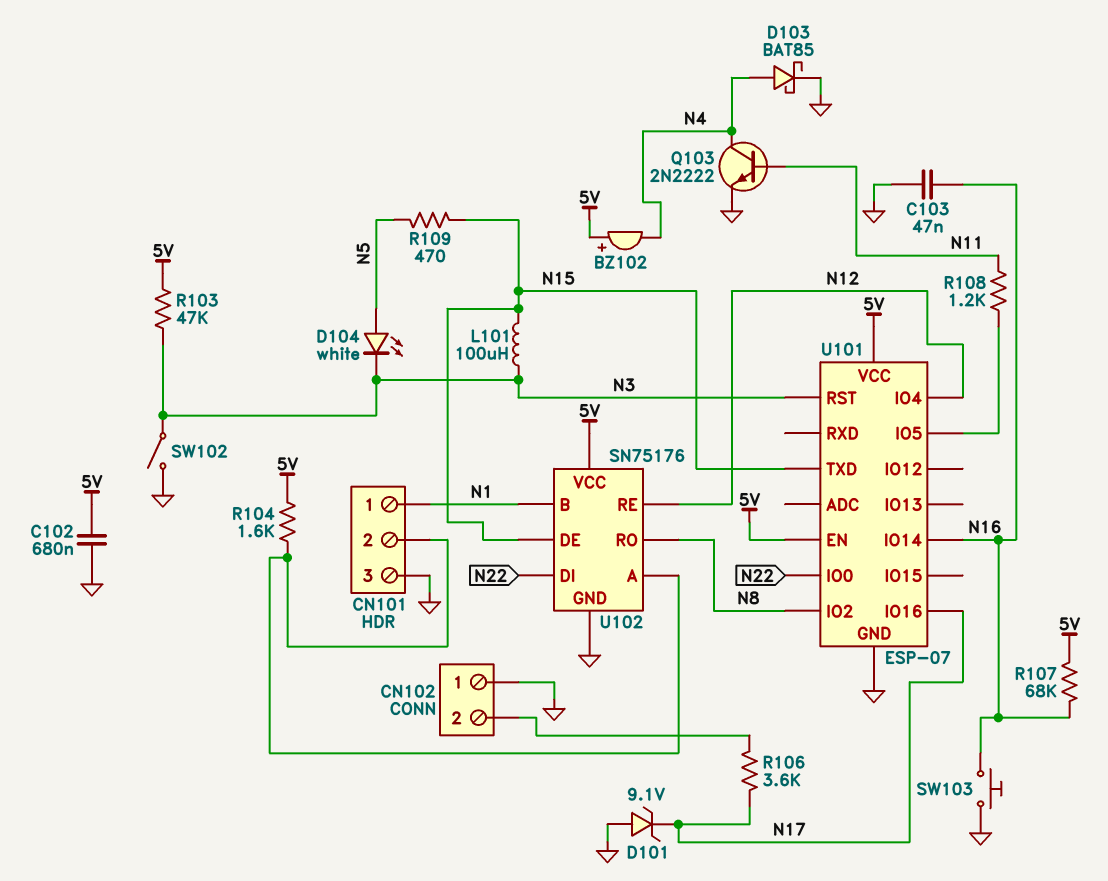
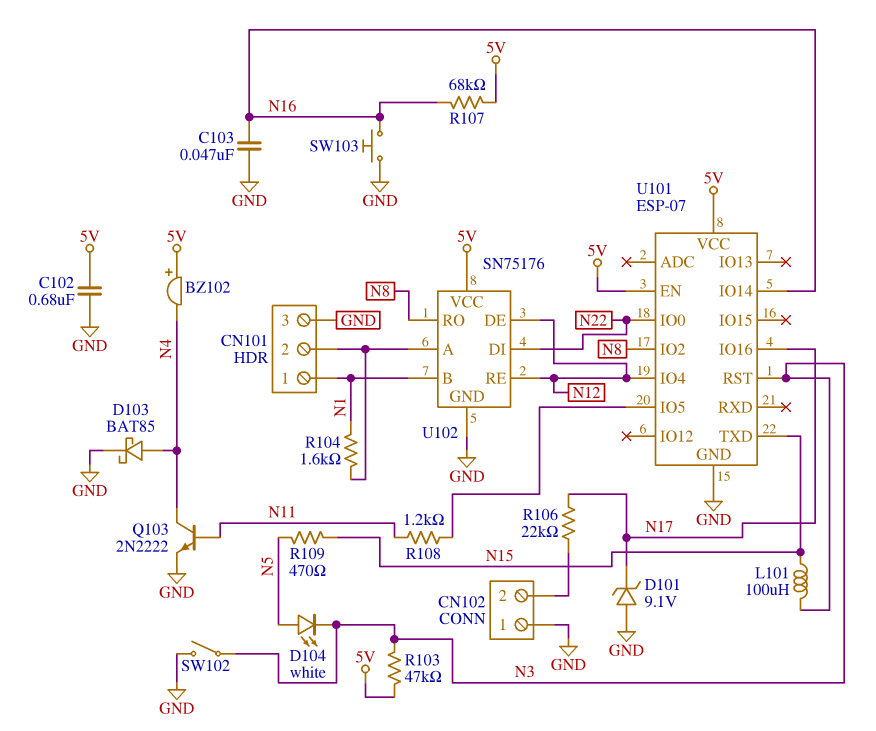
R104: 1.6k (5V, CN101/2) -> 1.6k (CN101/2, N1)
R106: 3.6k (CN102/2, N17) -> 22k (CN102/2, N17)
U102 pin DE: N15 -> N12

